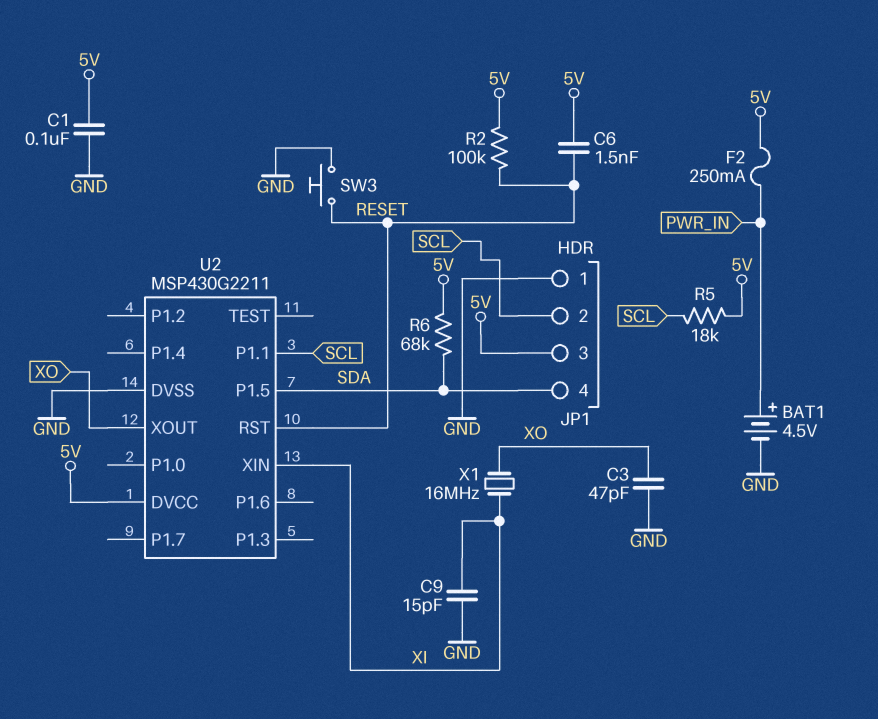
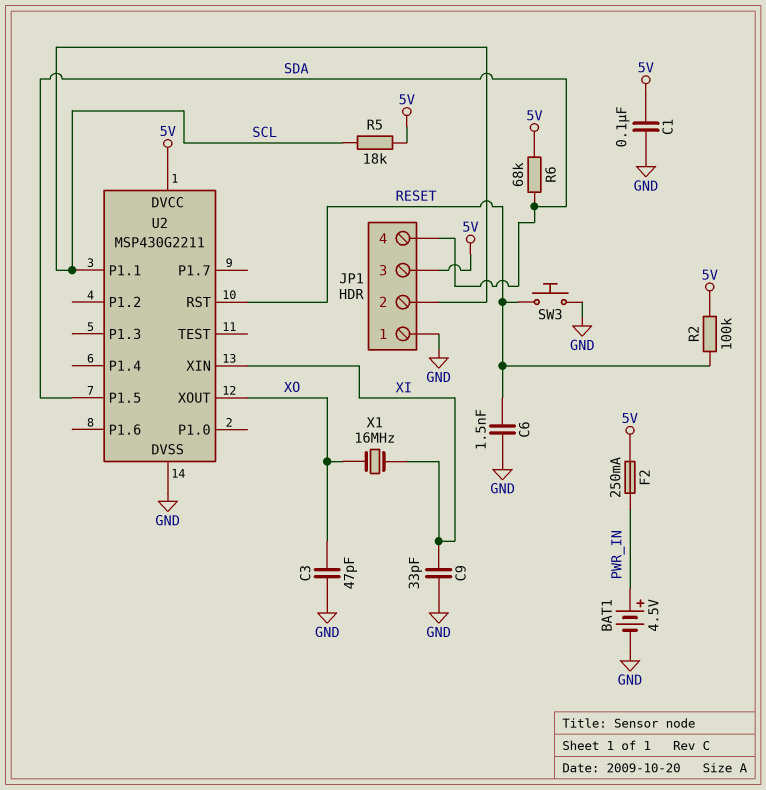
C6: 1.5nF (5V, RESET) -> 1.5nF (GND, RESET)
C9: 15pF (GND, XI) -> 33pF (GND, XI)

